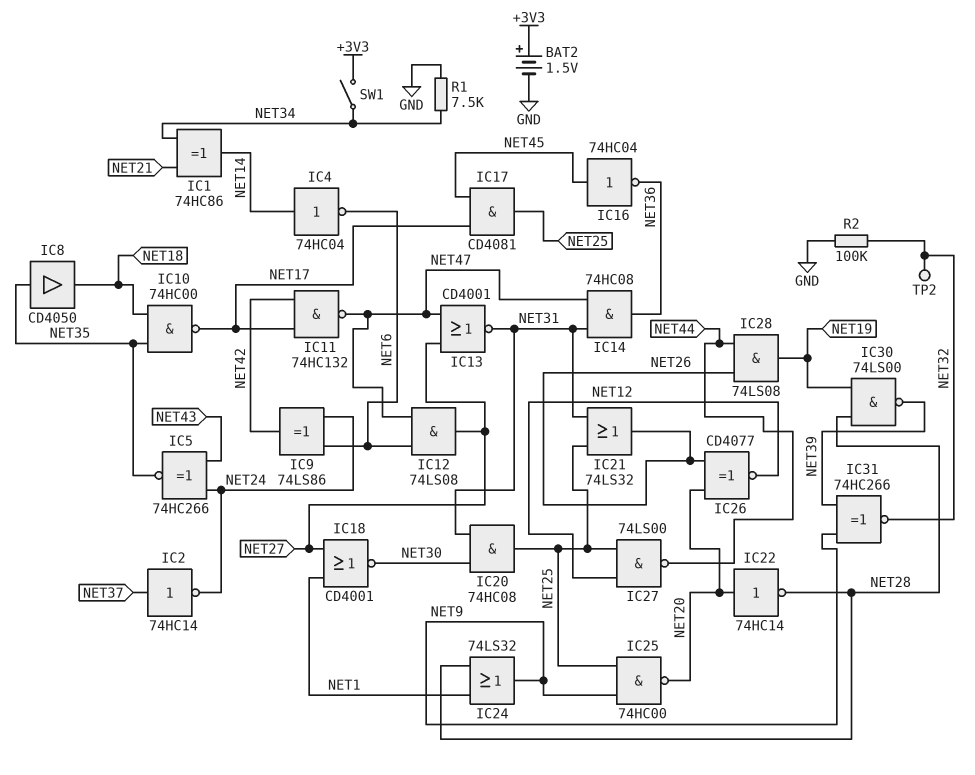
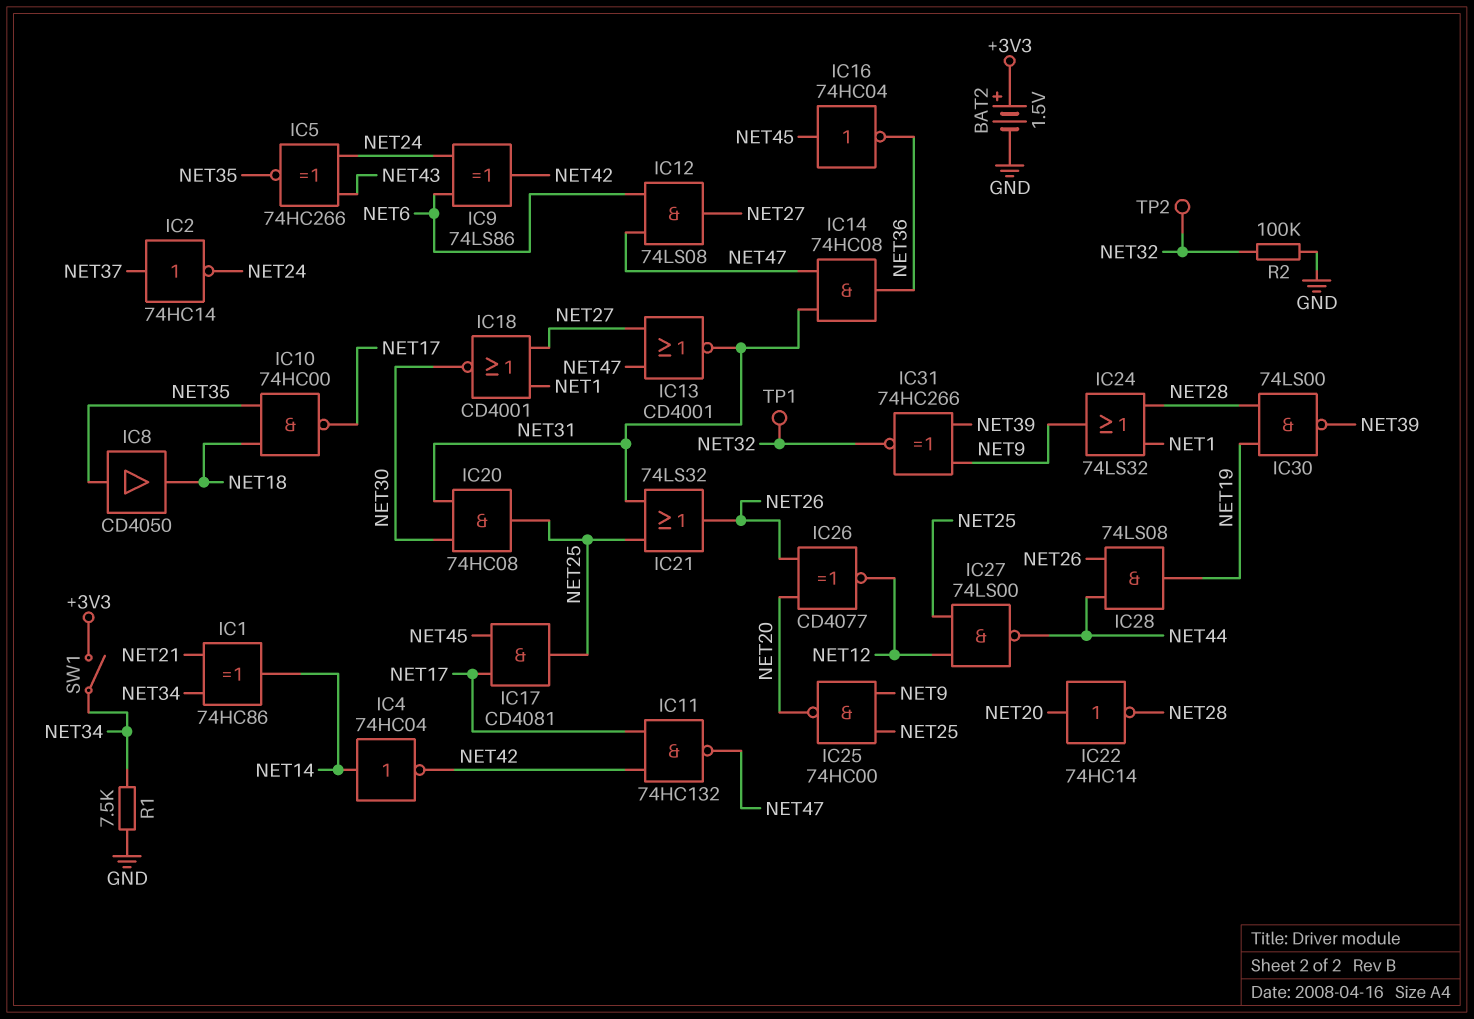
IC4: NOT 74HC04 (in NET14, out NET6) -> NOT 74HC04 (in NET14, out NET42)
TP1: none -> test point (NET32)

